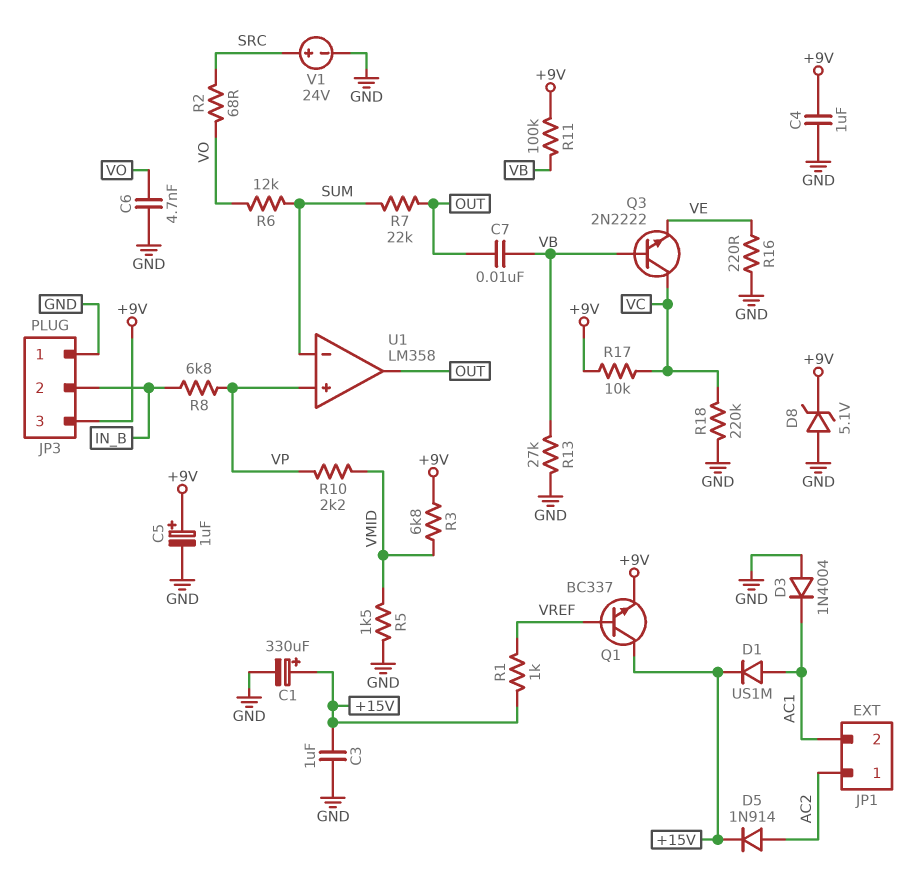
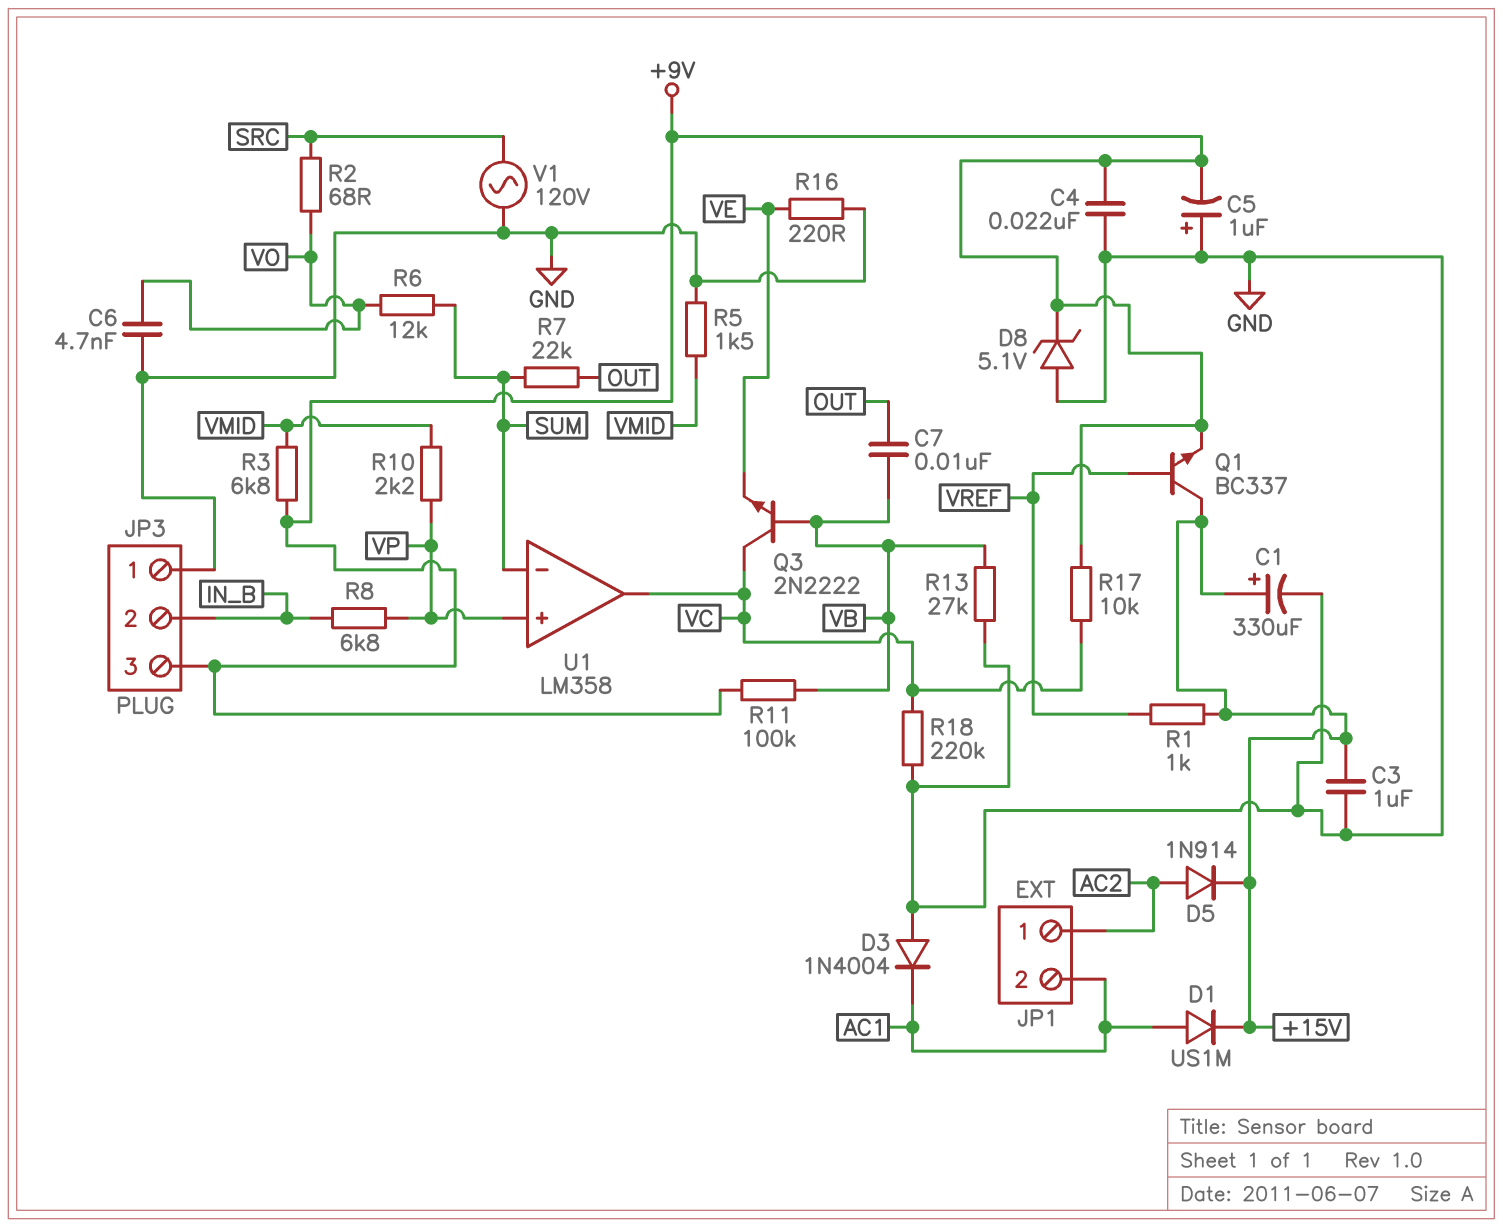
C4: 1uF (+9V, GND) -> 22nF (+9V, GND)
C5: 1uF (plus +9V, minus GND) -> 1uF (plus GND, minus +9V)
U1 pin out: OUT -> VC
V1: 24V (plus SRC, minus GND) -> AC 120V (GND, SRC)

